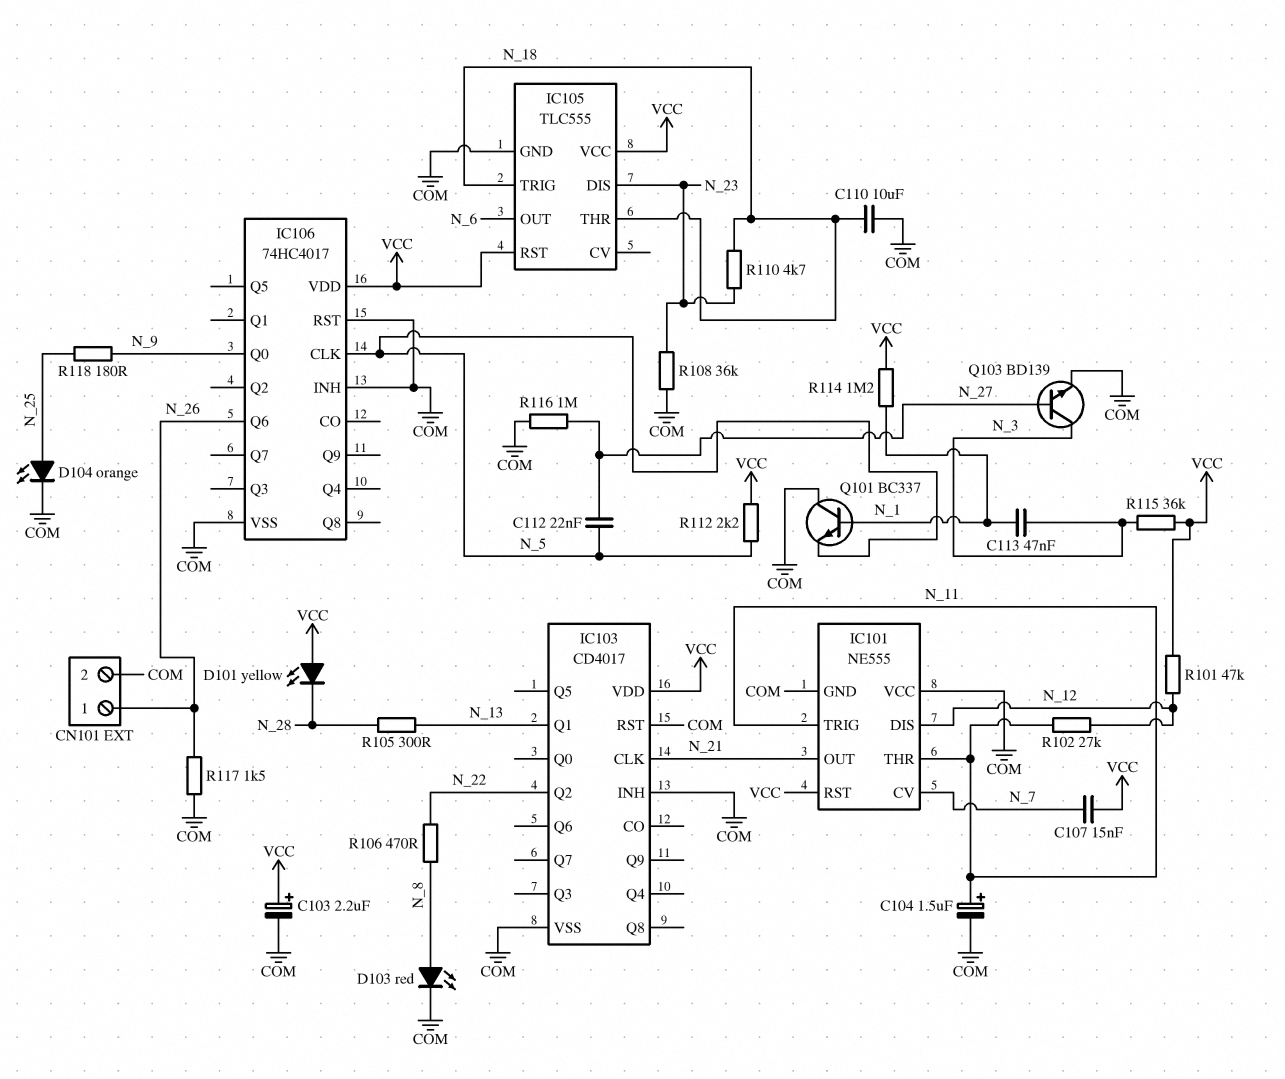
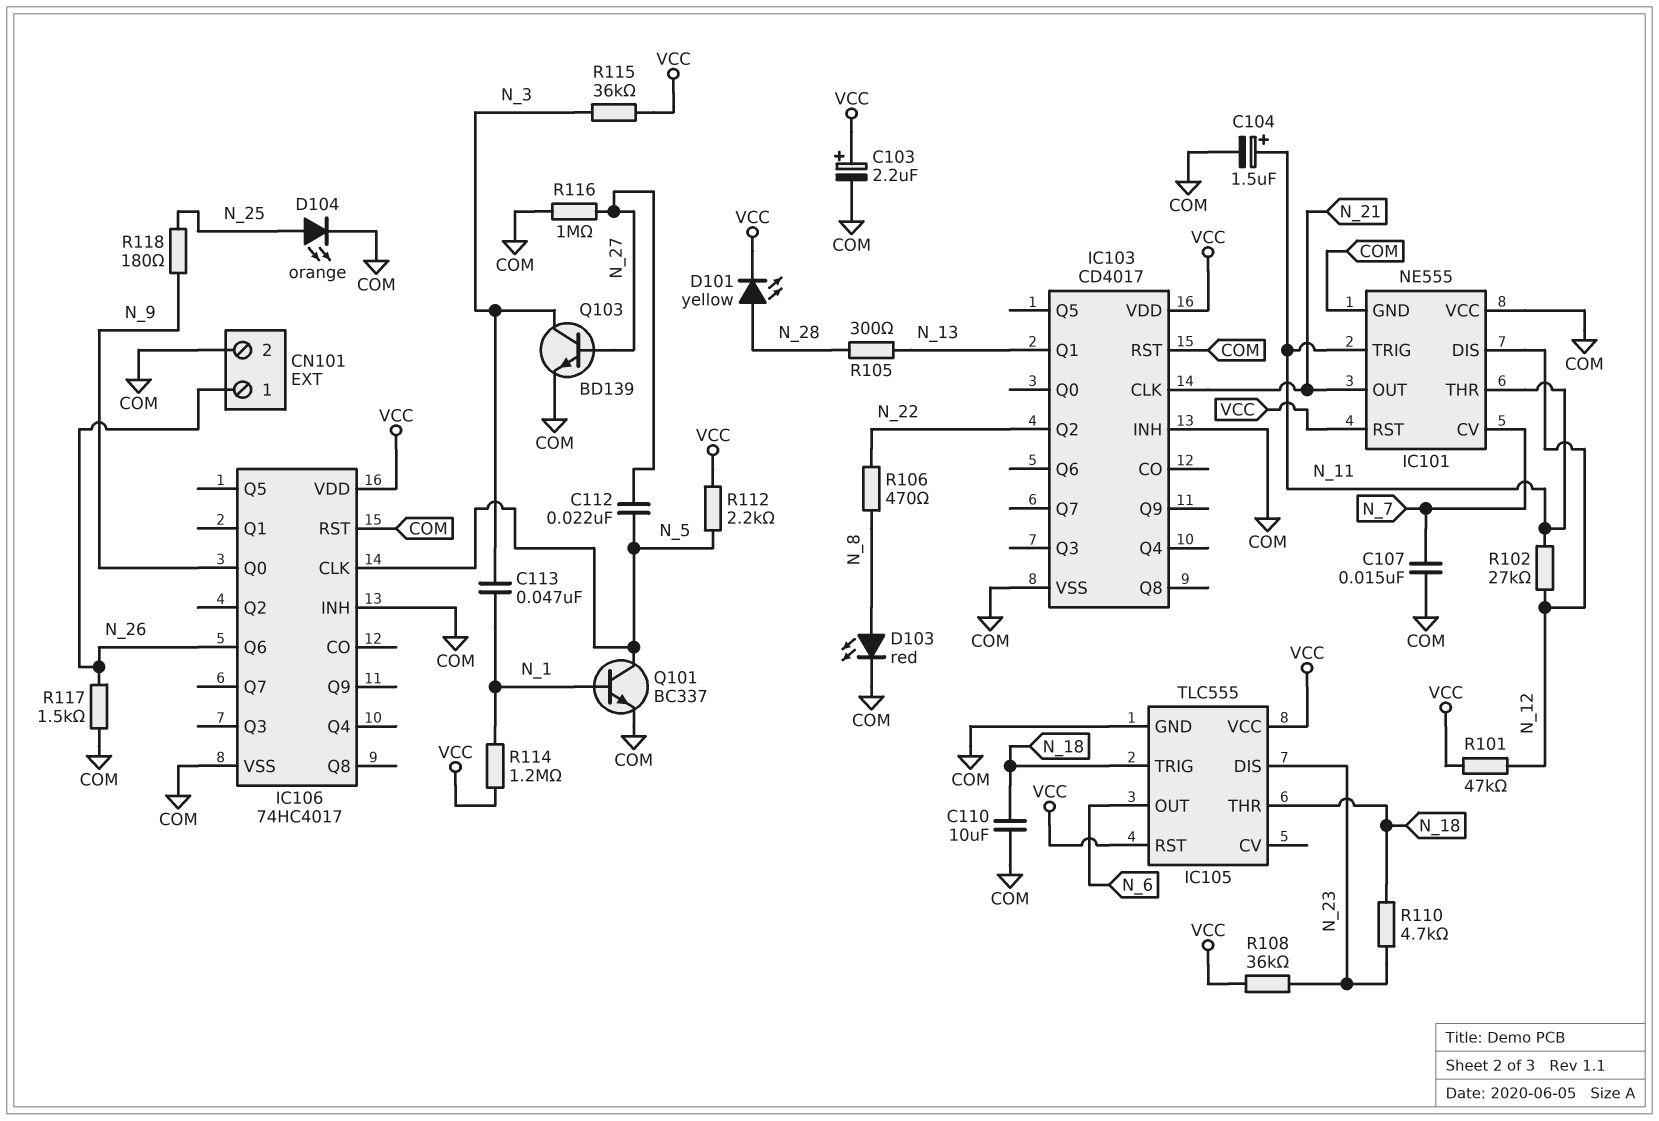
C107: 15nF (N_7, VCC) -> 15nF (COM, N_7)
D101: LED yellow (A VCC, K N_28) -> LED yellow (A N_28, K VCC)
Q101: NPN BC337 (B N_1, C COM, E N_5) -> NPN BC337 (B N_1, C N_5, E COM)
R108: 36k (COM, N_23) -> 36k (N_23, VCC)

